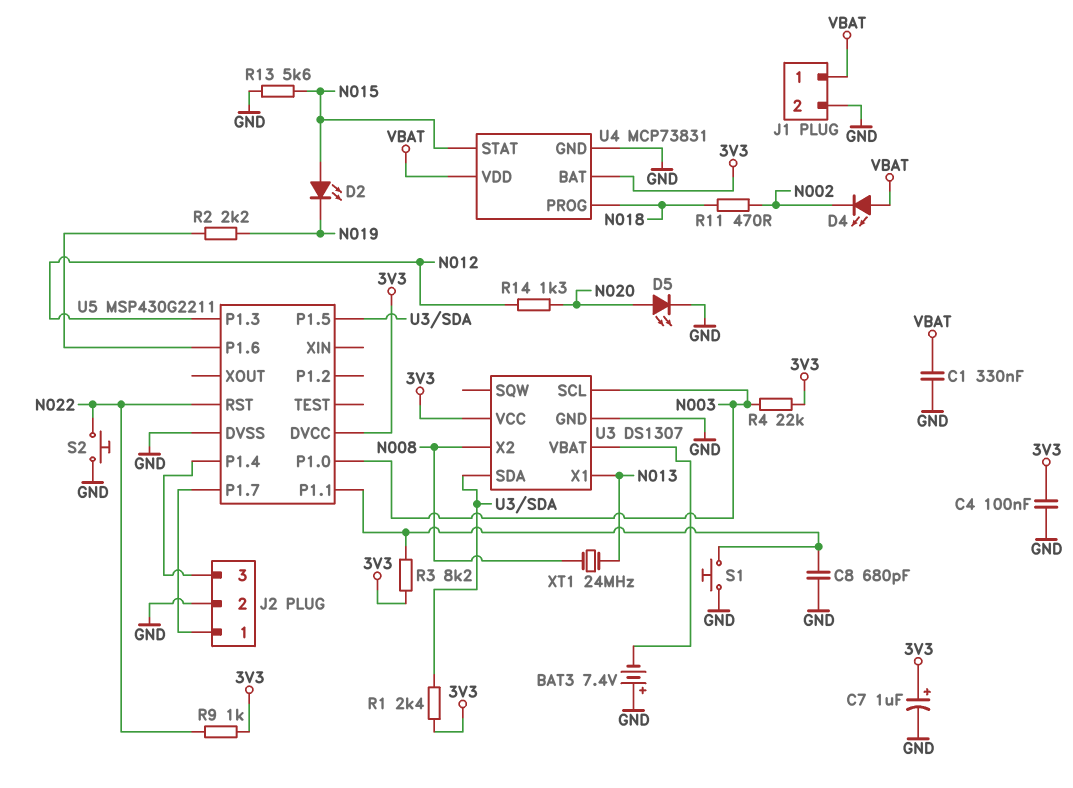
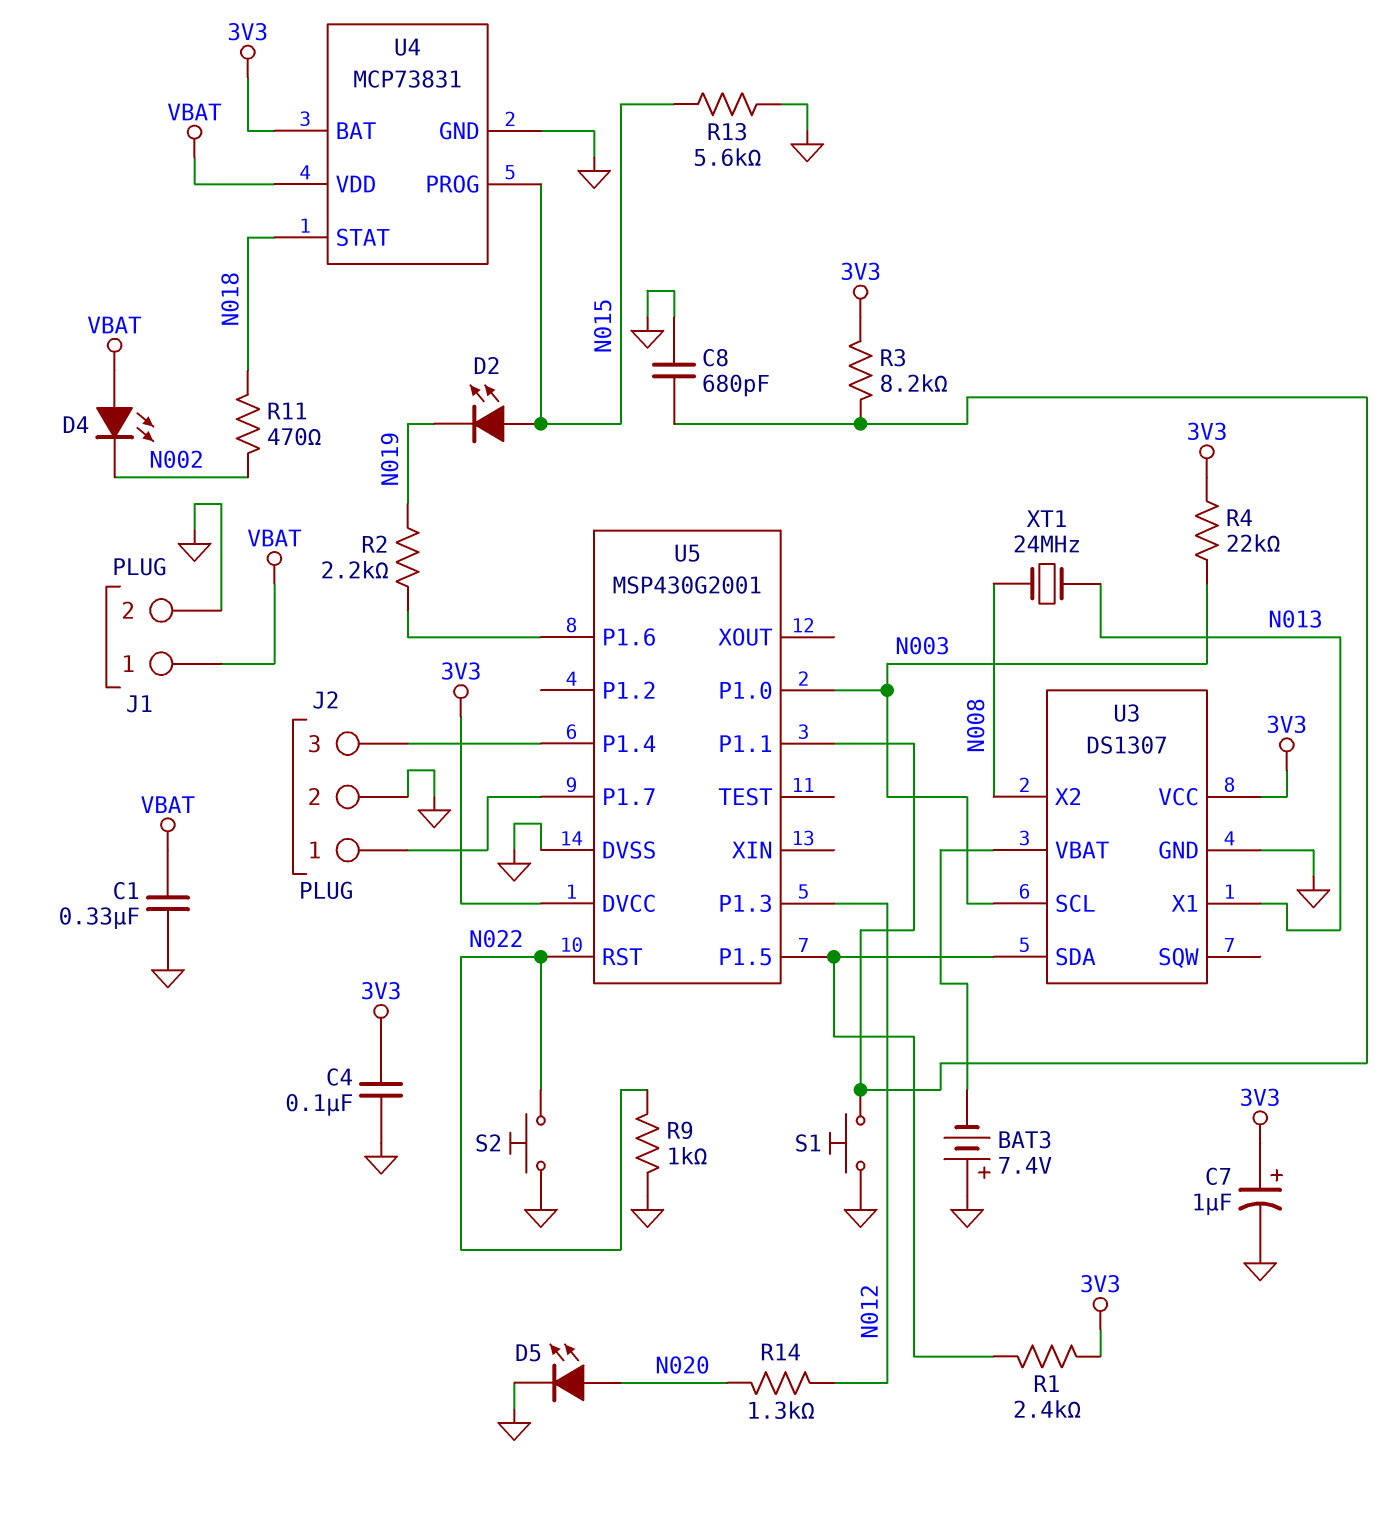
R9: 1k (3V3, N022) -> 1k (GND, N022)
U4 pin PROG: N018 -> N015
U4 pin STAT: N015 -> N018
U5: MSP430G2211 -> MSP430G2001

